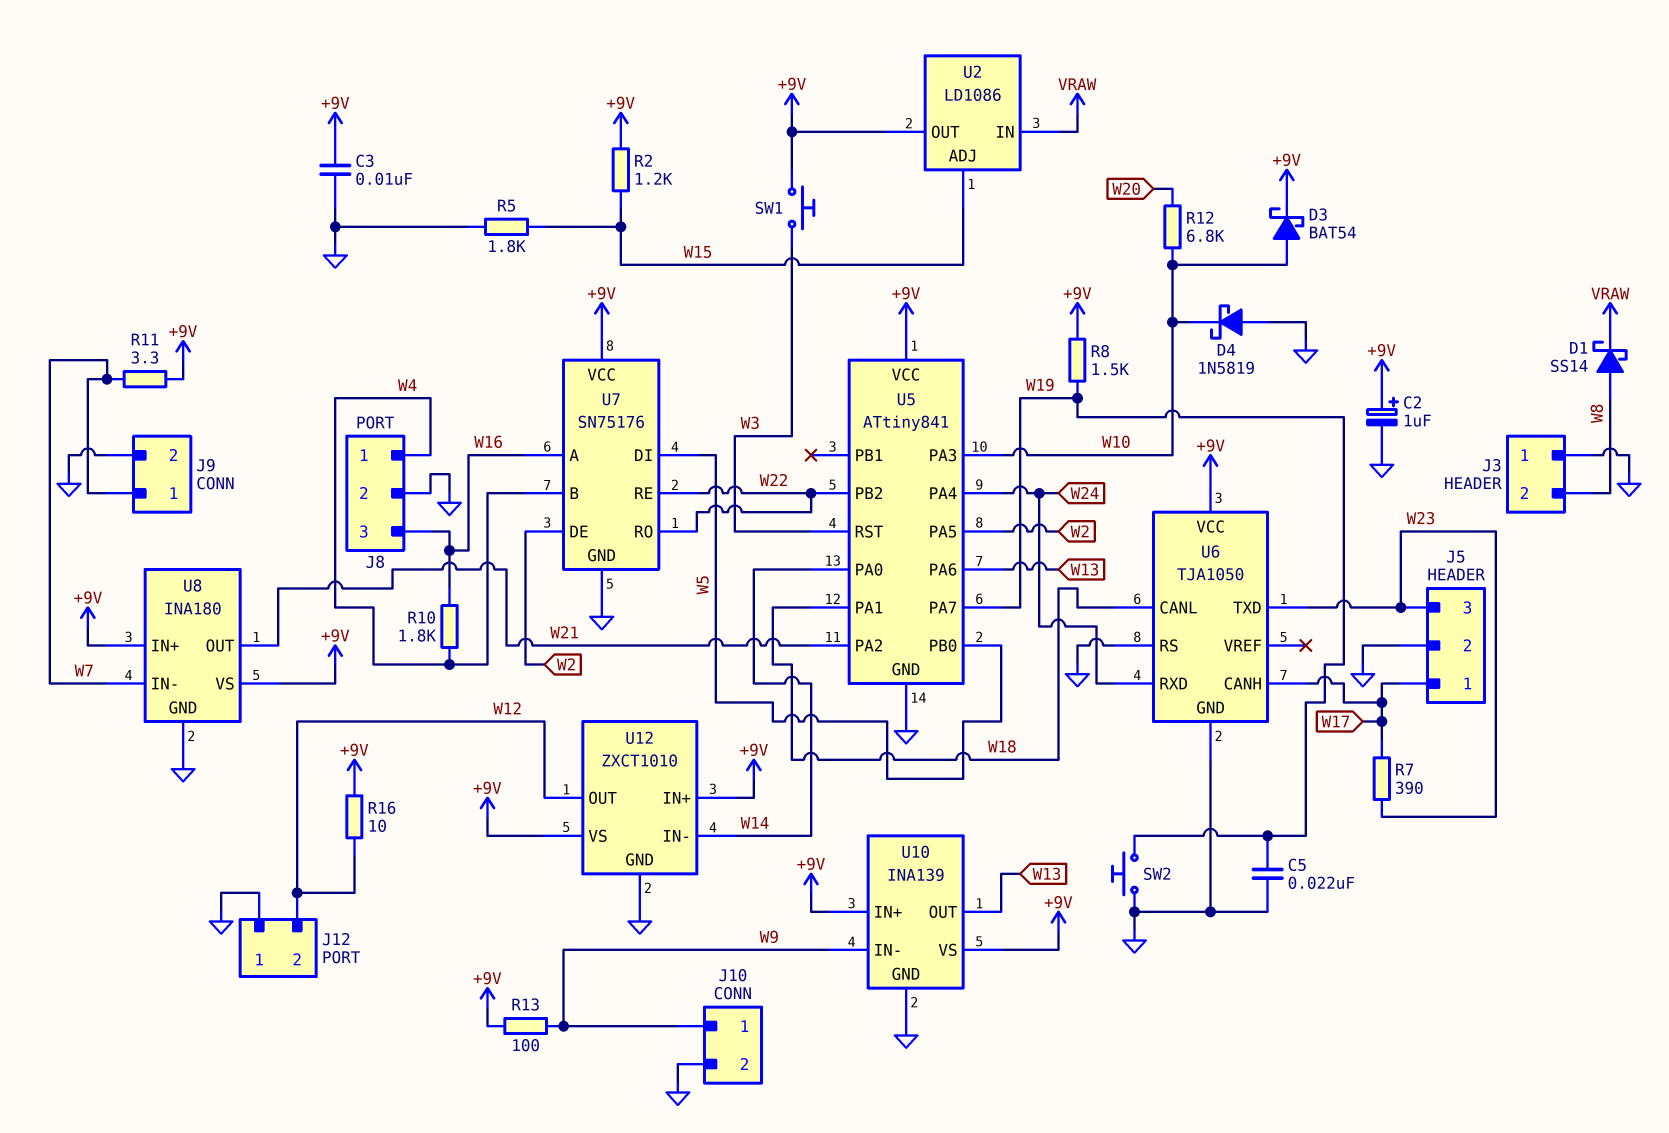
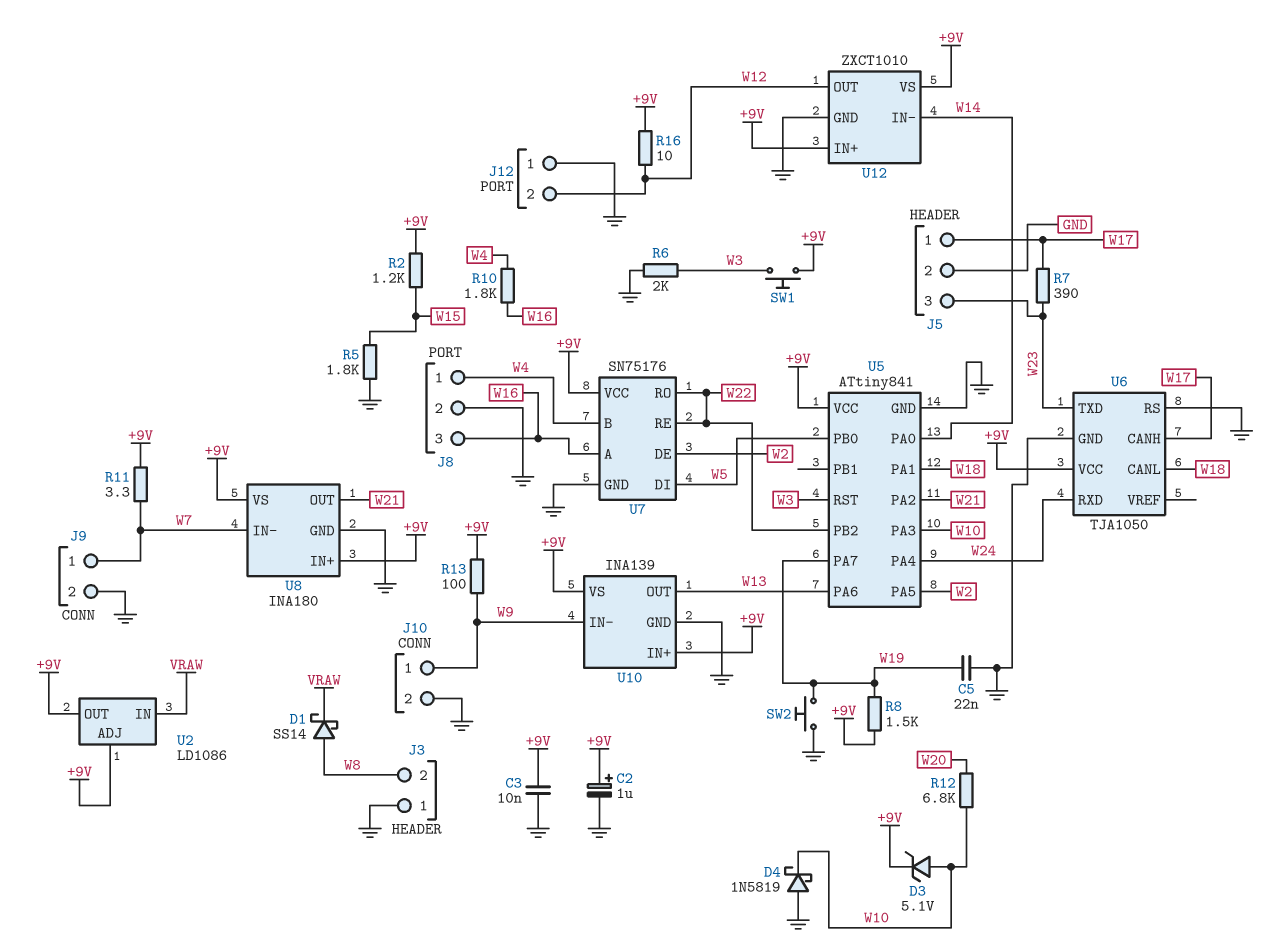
D3: schottky BAT54 (A W10, K +9V) -> zener 5.1V (A W10, K +9V)
R6: none -> 2k (GND, W3)
U2 pin ADJ: W15 -> +9V

